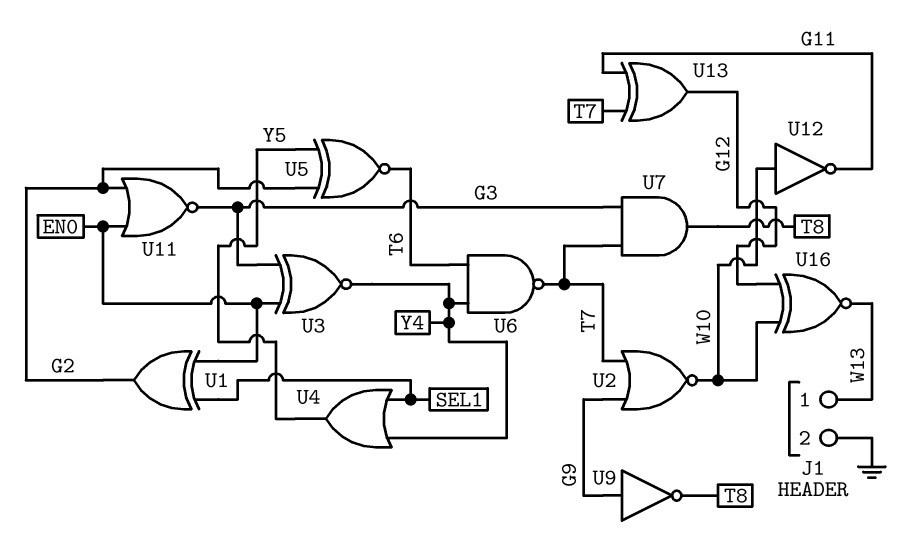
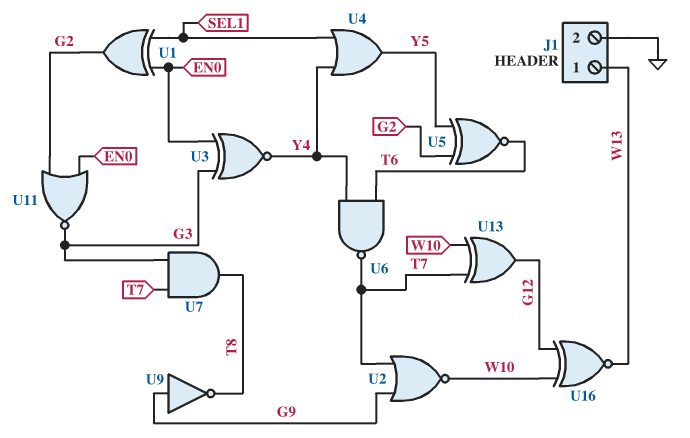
U12: NOT (in W10, out G11) -> none
U13: XOR (in G11, in T7, out G12) -> XOR (in T7, in W10, out G12)

